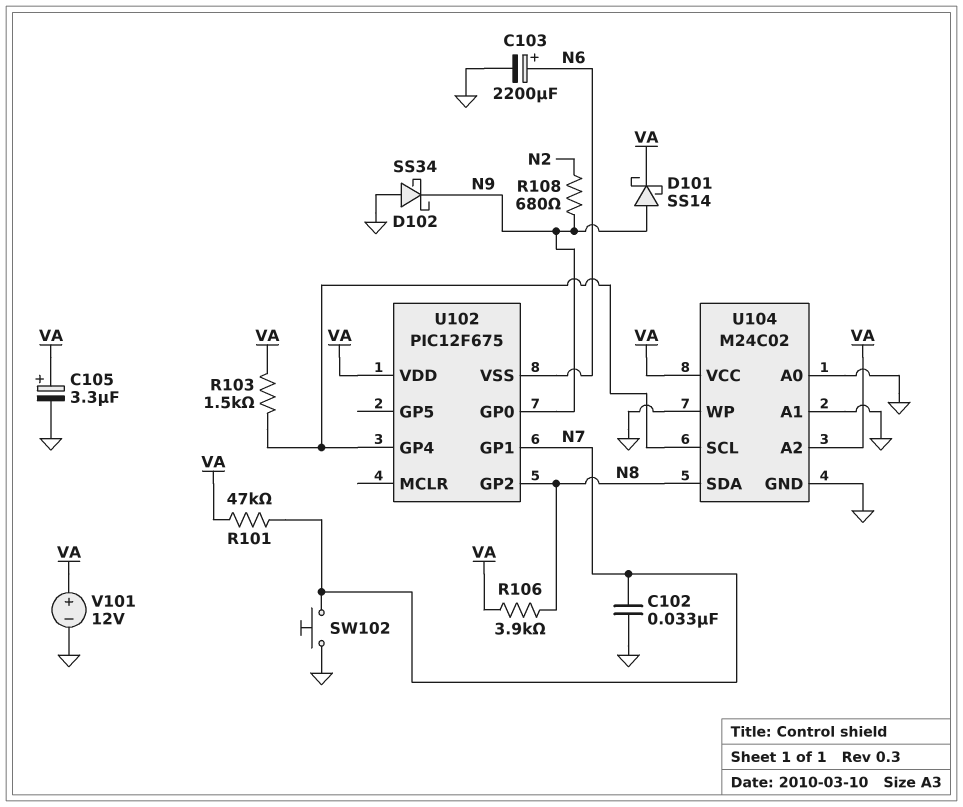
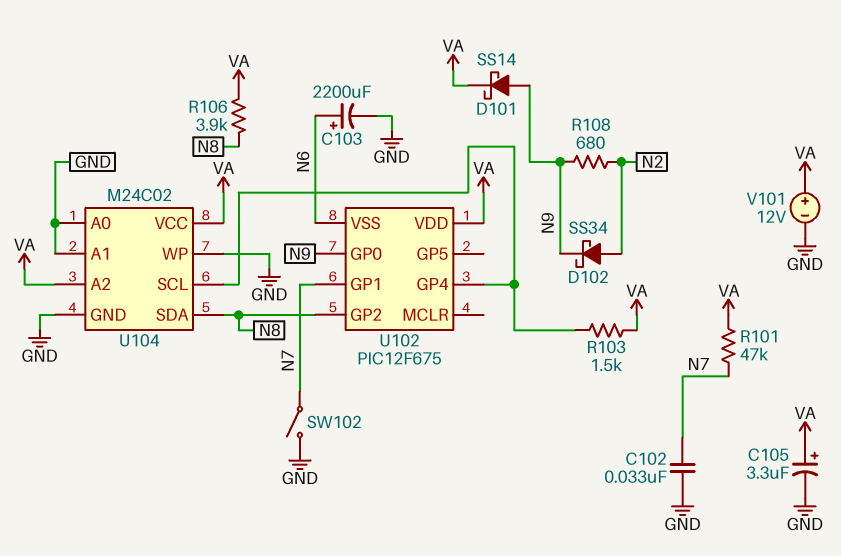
D102: schottky SS34 (A GND, K N9) -> schottky SS34 (A N2, K N9)
SW102: button (GND, N7) -> switch (GND, N7)

